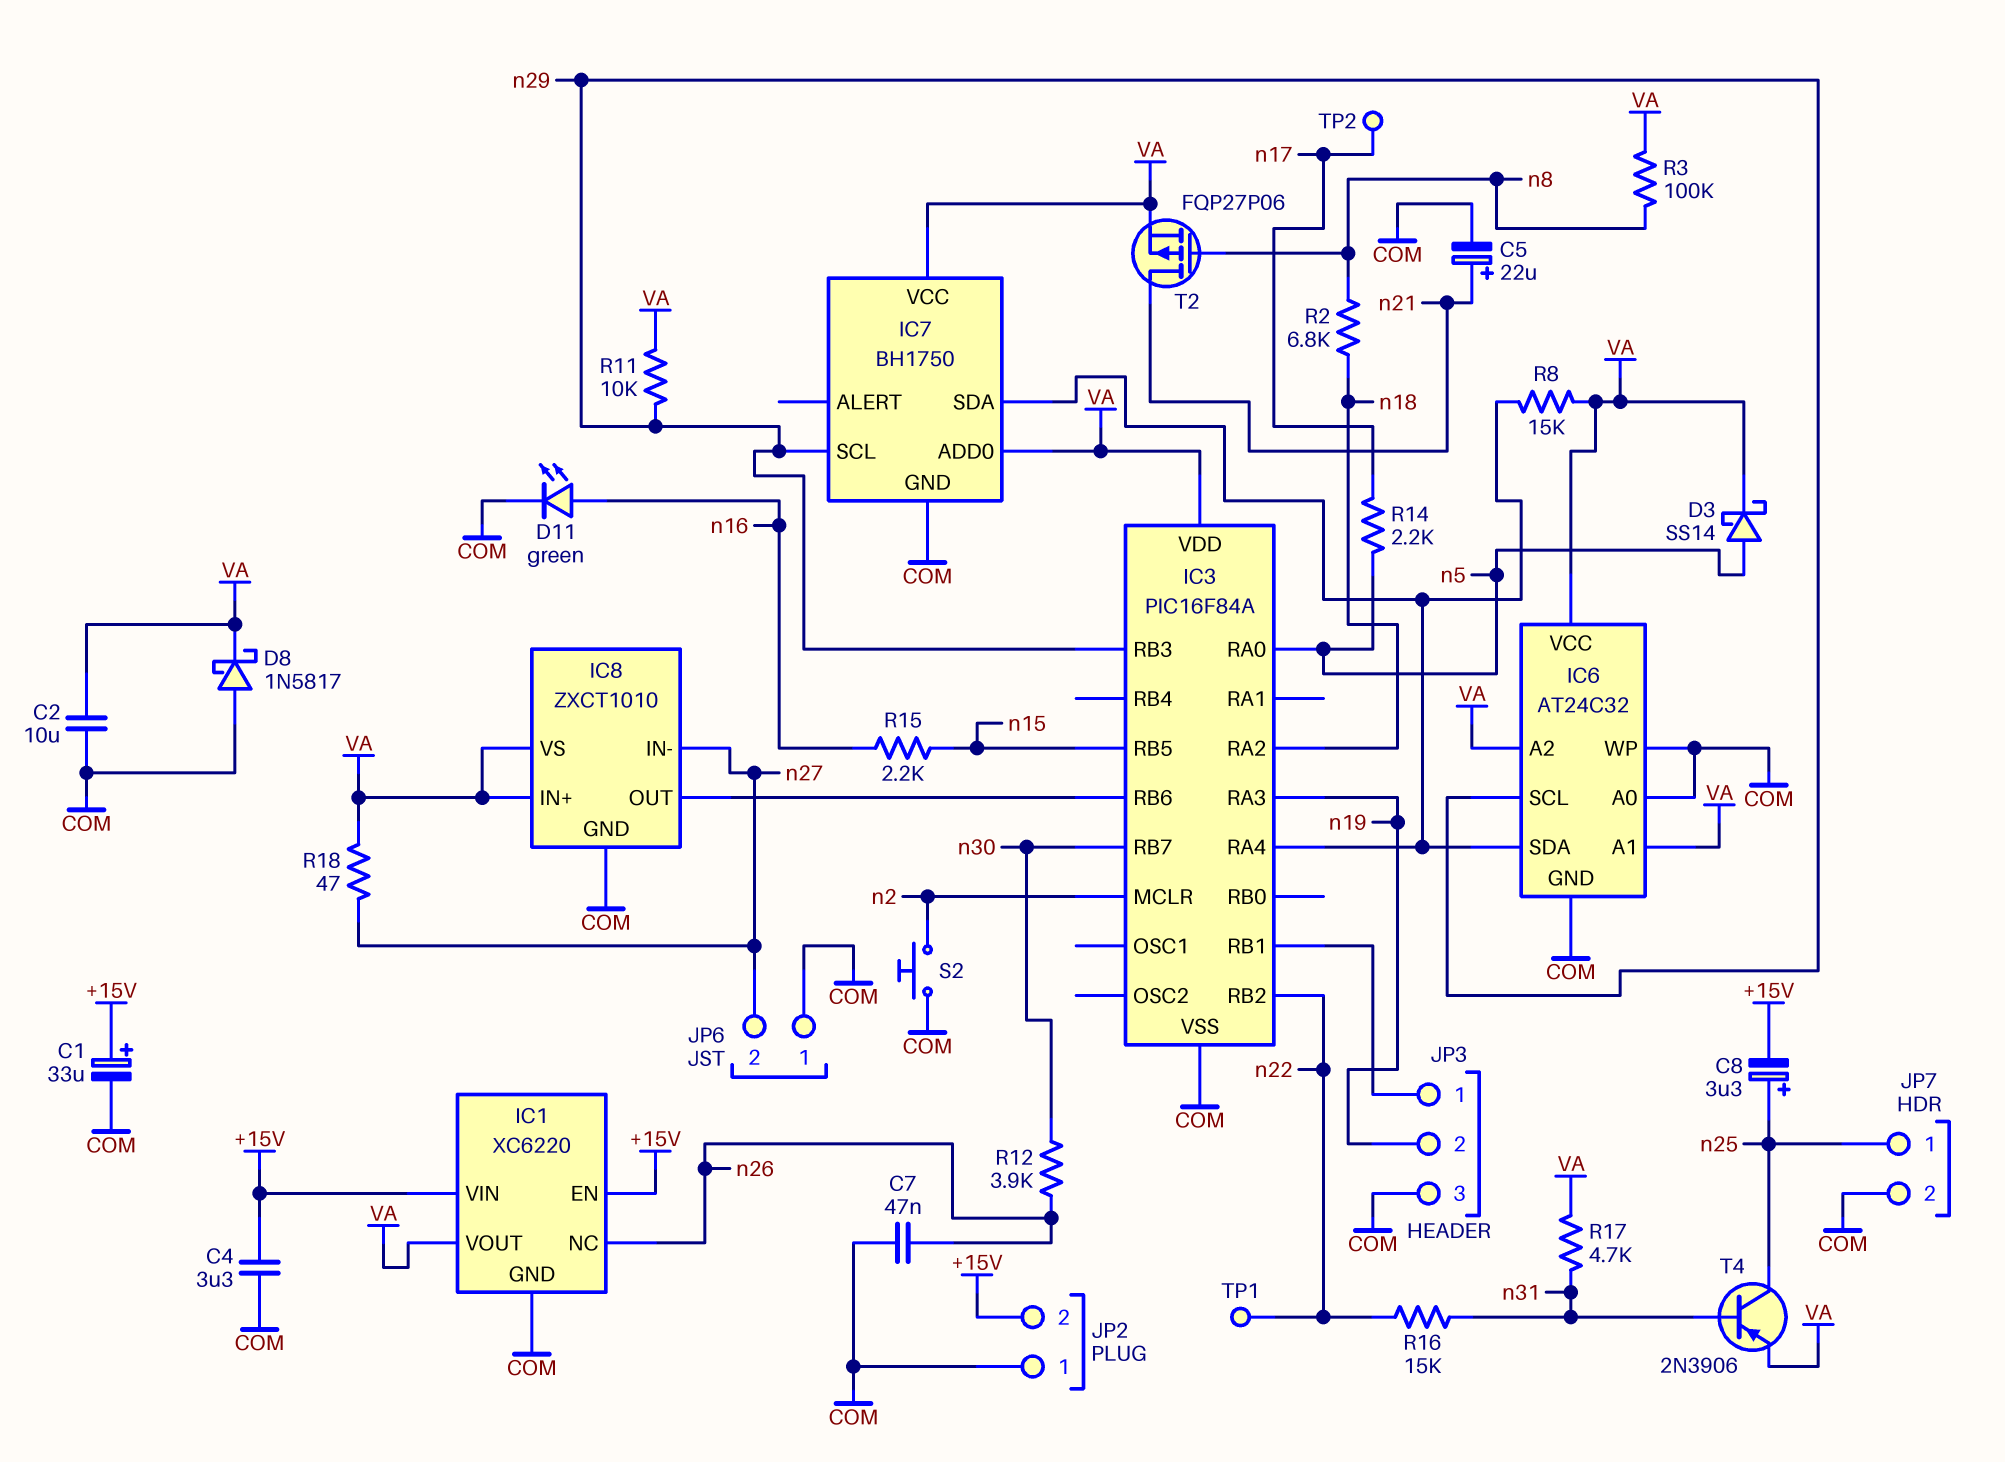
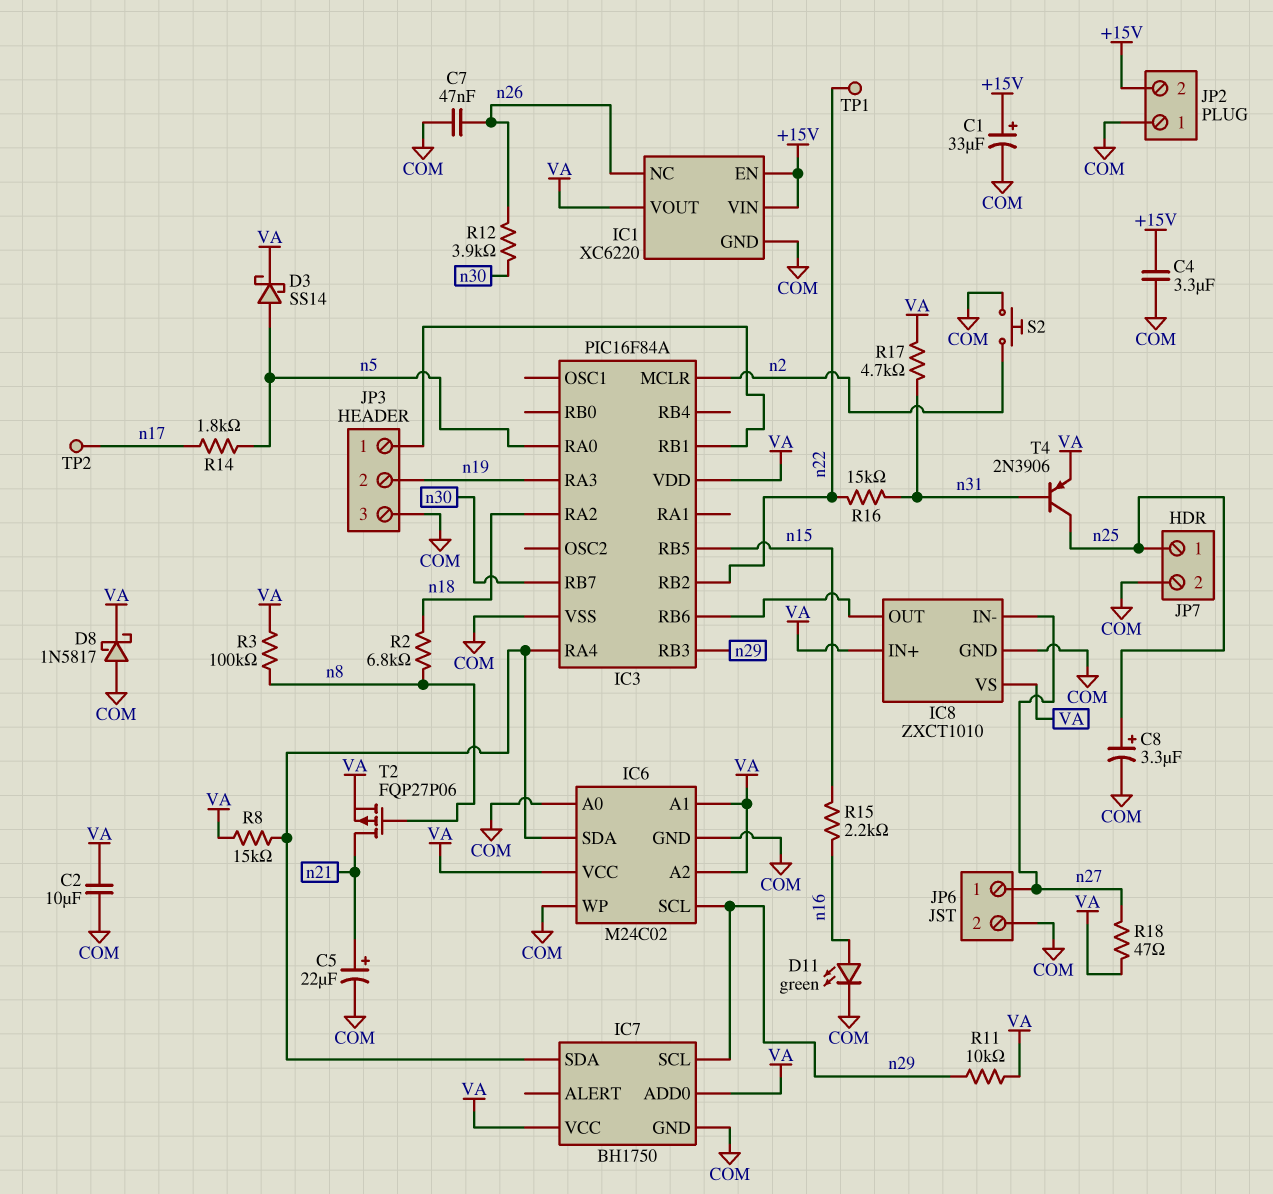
C8: 3.3uF (plus n25, minus +15V) -> 3.3uF (plus n25, minus COM)
IC6: AT24C32 -> M24C02
JP6 pin 1: COM -> n27
JP6 pin 2: n27 -> COM
R14: 2.2k (n5, n17) -> 1.8k (n5, n17)

